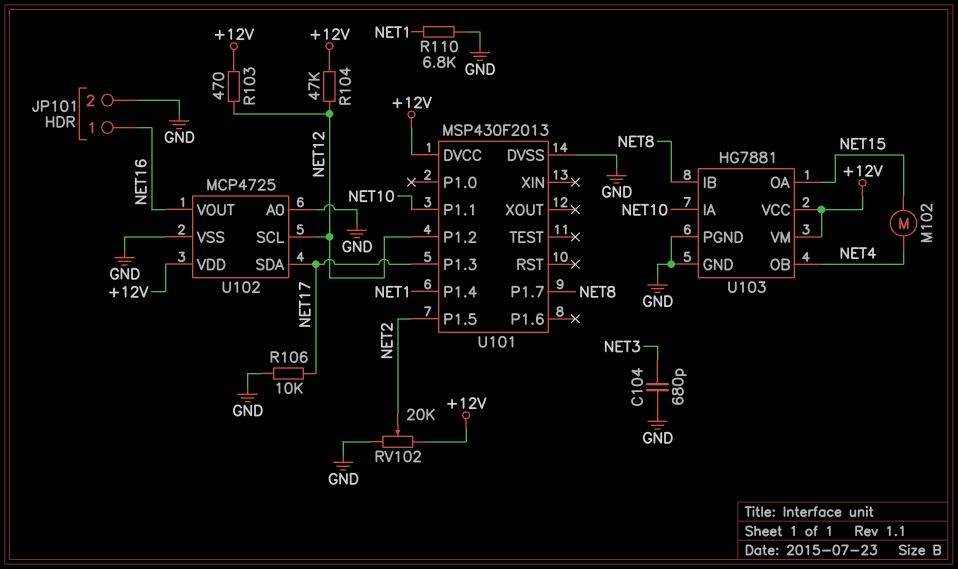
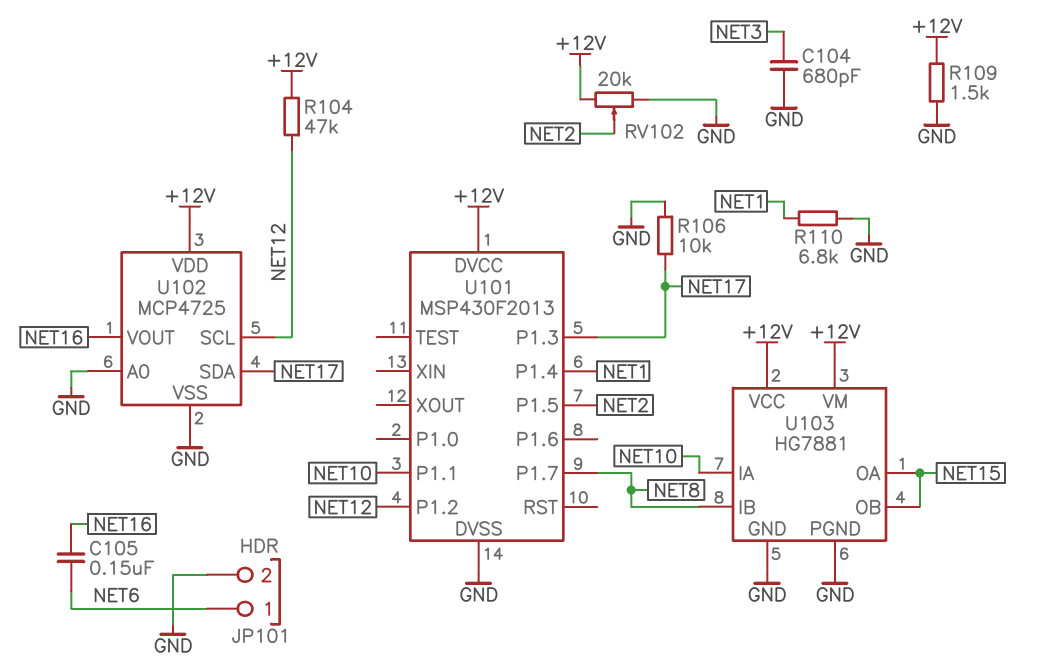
C105: none -> 150nF (NET6, NET16)
JP101 pin 1: NET16 -> NET6
M102: motor (NET4, NET15) -> none
R103: 470 (+12V, NET12) -> none
R109: none -> 1.5k (+12V, GND)
U103 pin OB: NET4 -> NET15

